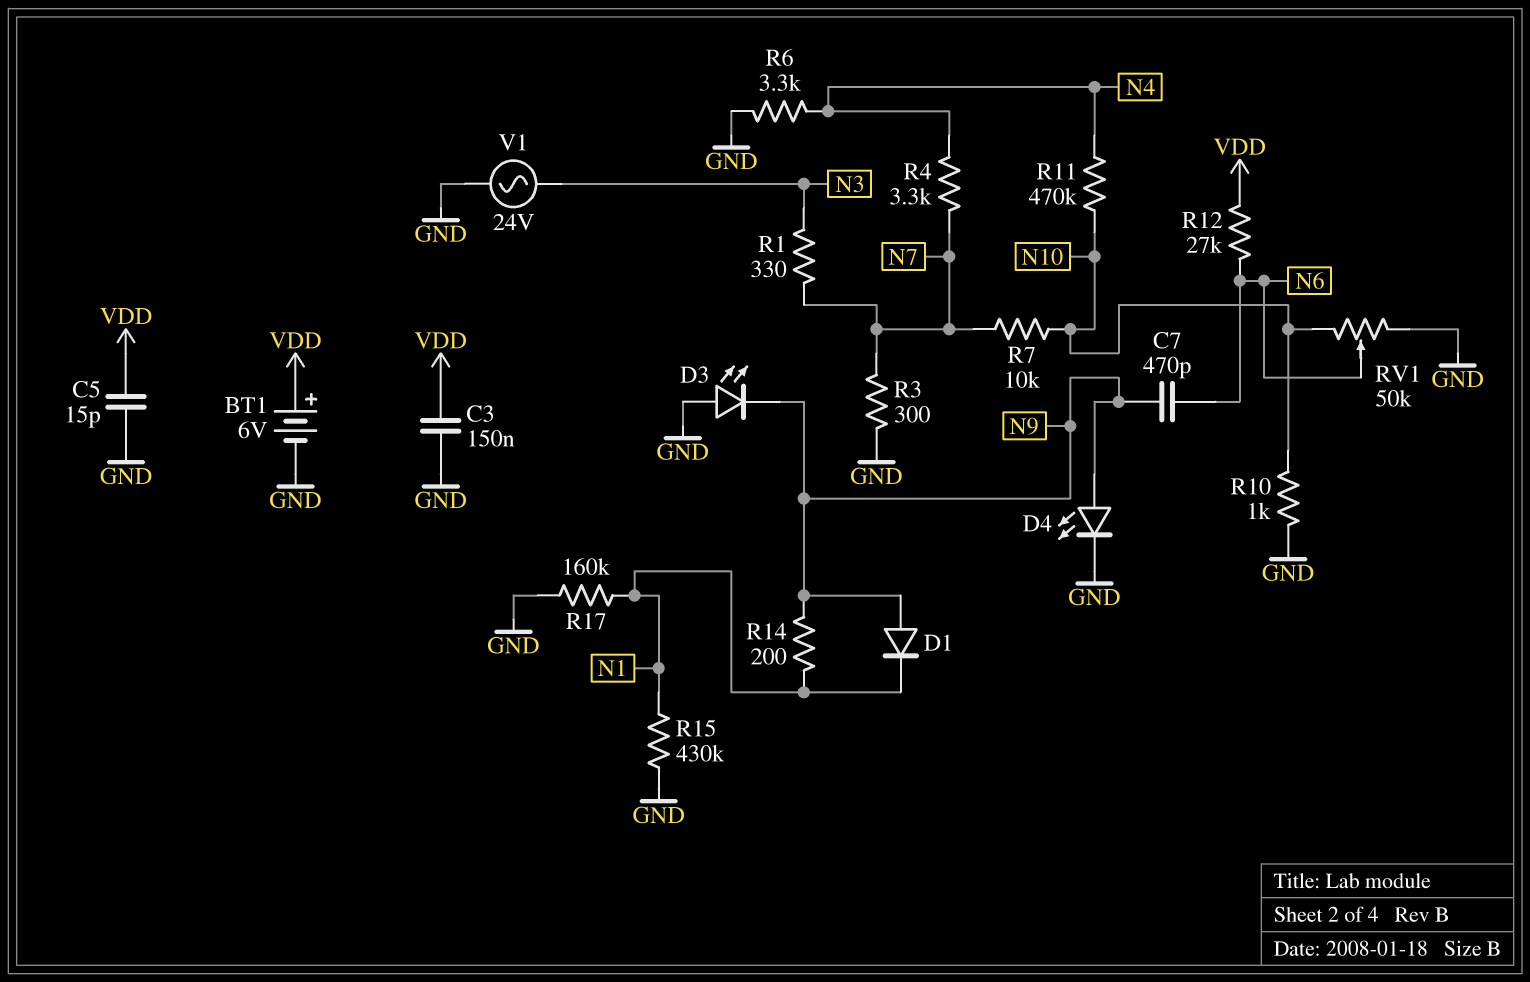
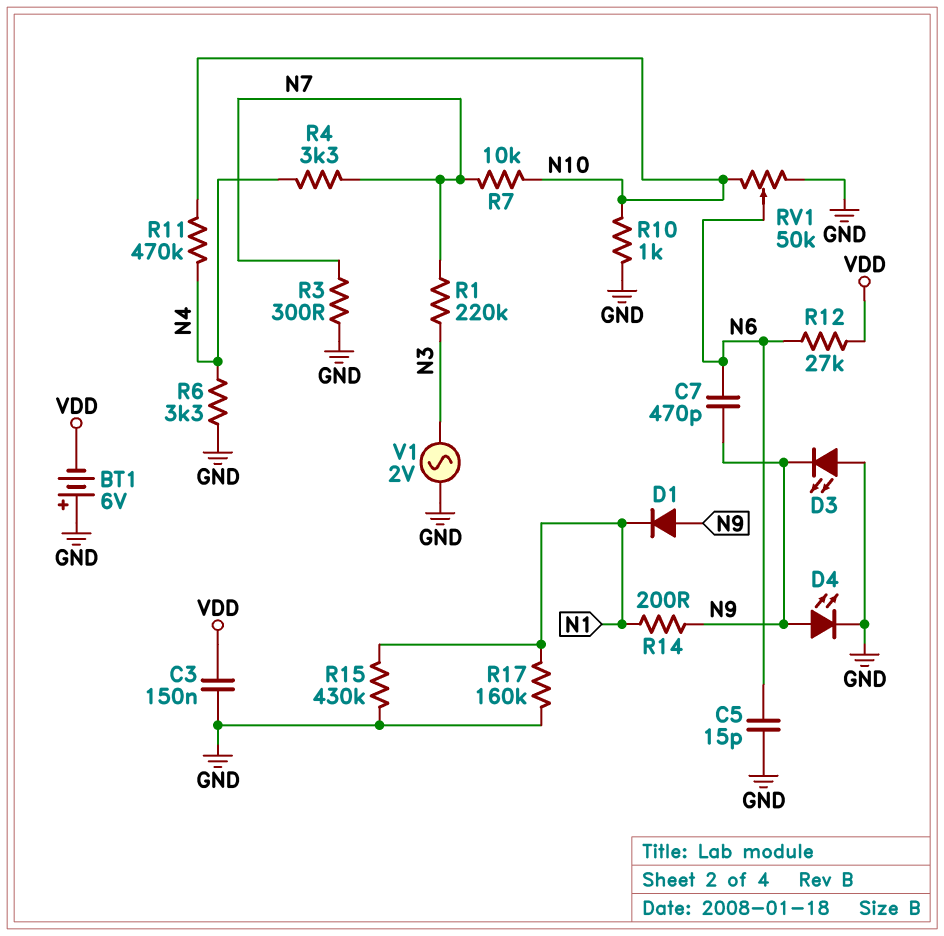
BT1: 6V (plus VDD, minus GND) -> 6V (plus GND, minus VDD)
C5: 15pF (GND, VDD) -> 15pF (GND, N6)
R1: 330 (N3, N7) -> 220k (N3, N7)
V1: AC 24V (GND, N3) -> AC 2V (GND, N3)

